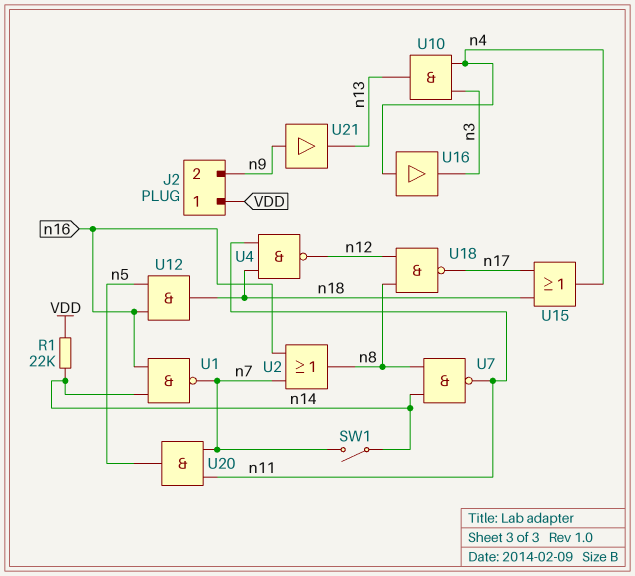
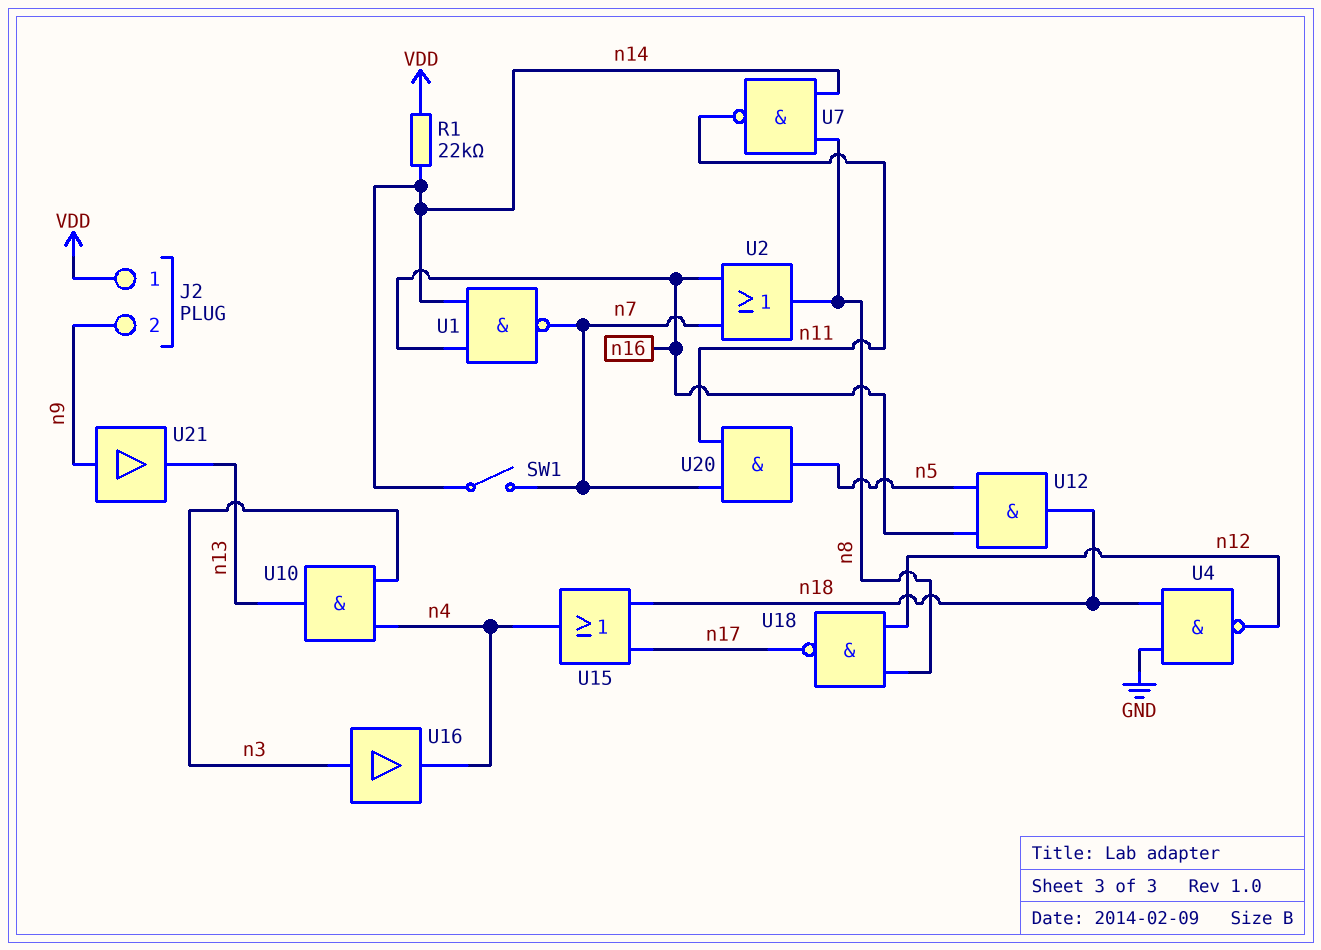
U4: NAND (in n11, in n18, out n12) -> NAND (in GND, in n18, out n12)
U16: buffer (in n4, out n3) -> buffer (in n3, out n4)

